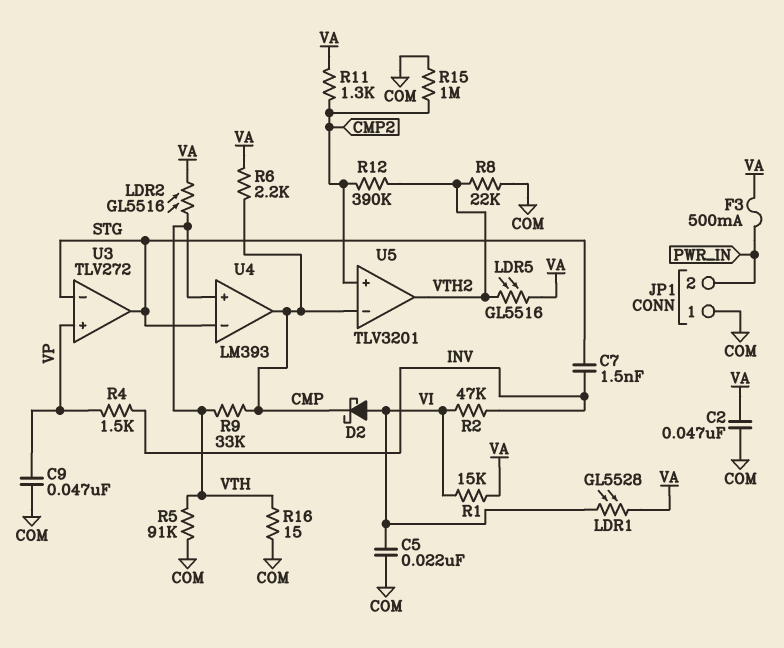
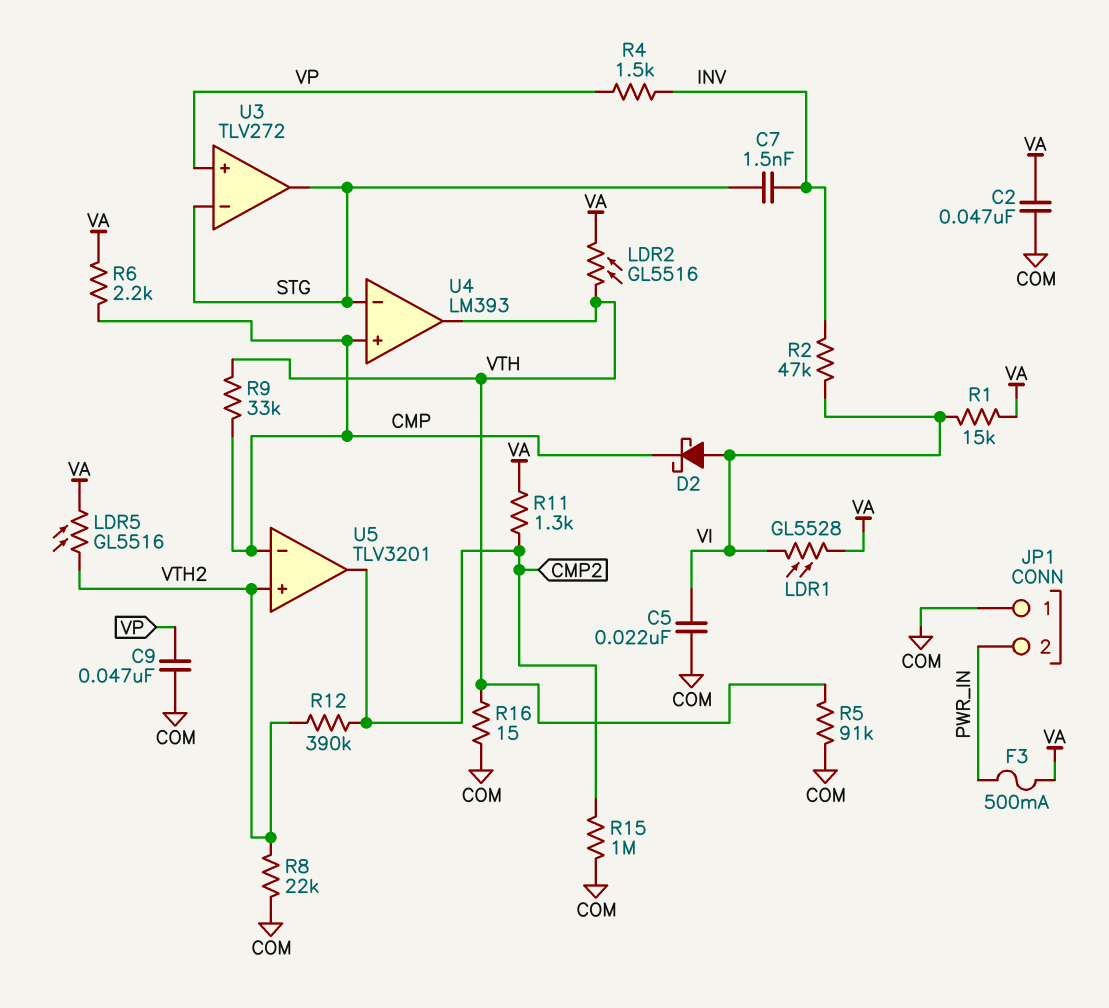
U4 pin in+: VTH -> CMP
U4 pin out: CMP -> VTH
U5 pin in+: CMP2 -> VTH2
U5 pin out: VTH2 -> CMP2

